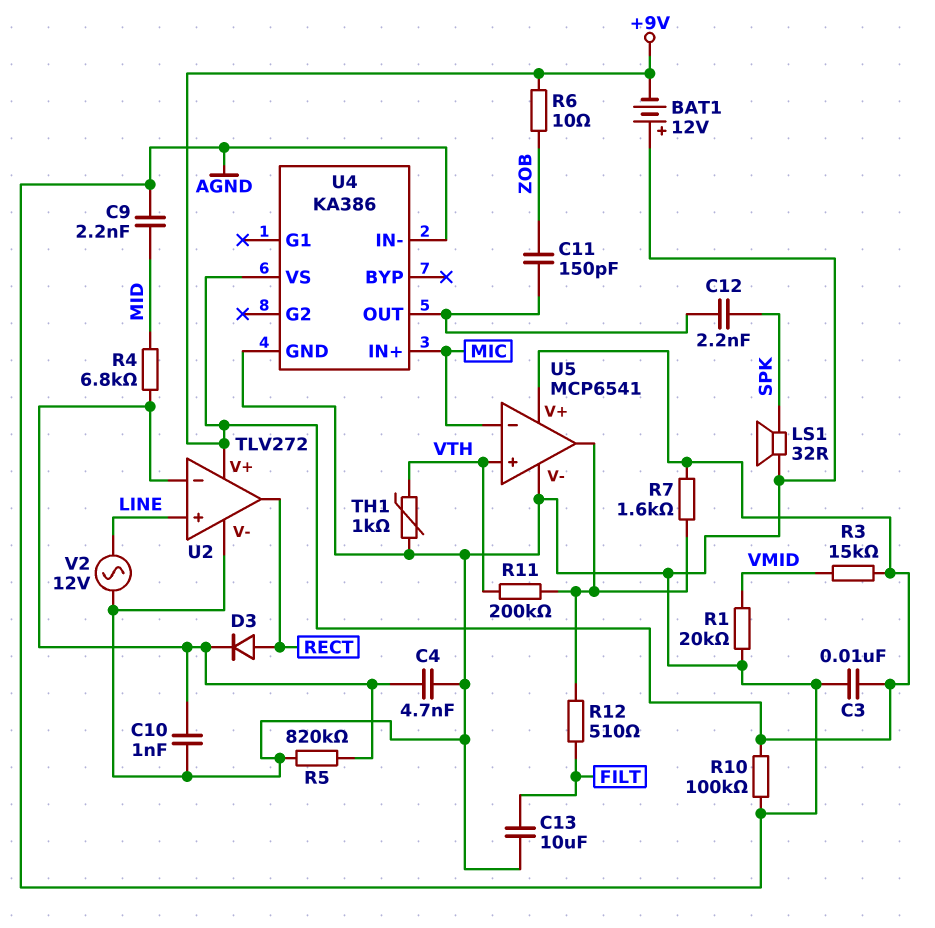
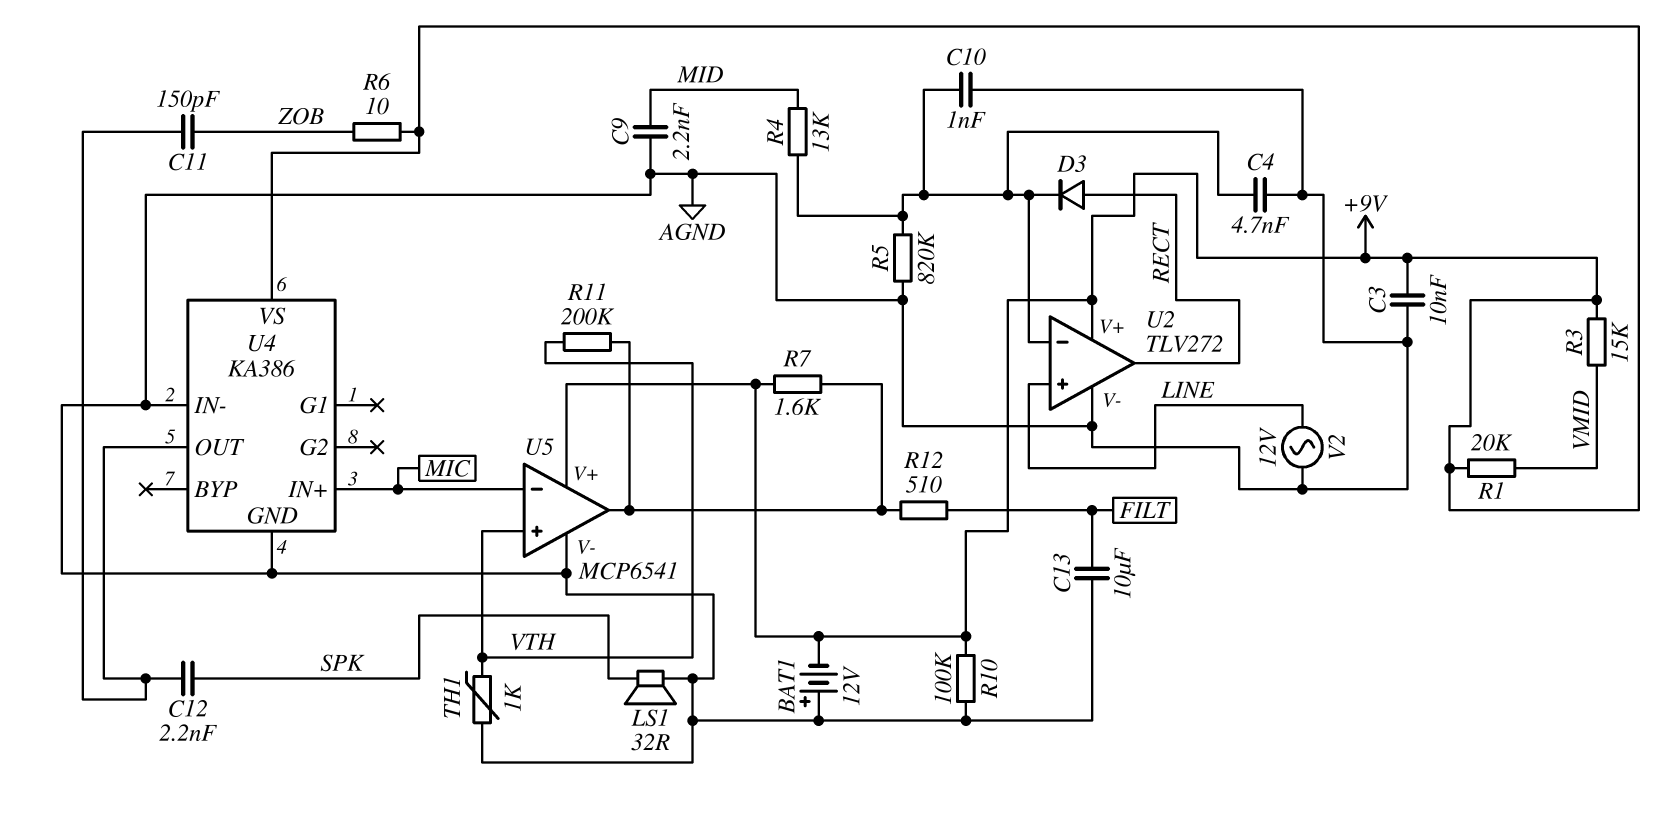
R1: 20k (AGND, VMID) -> 20k (+9V, VMID)
R4: 6.8k (MID, U2/in-) -> 13k (MID, U2/in-)

